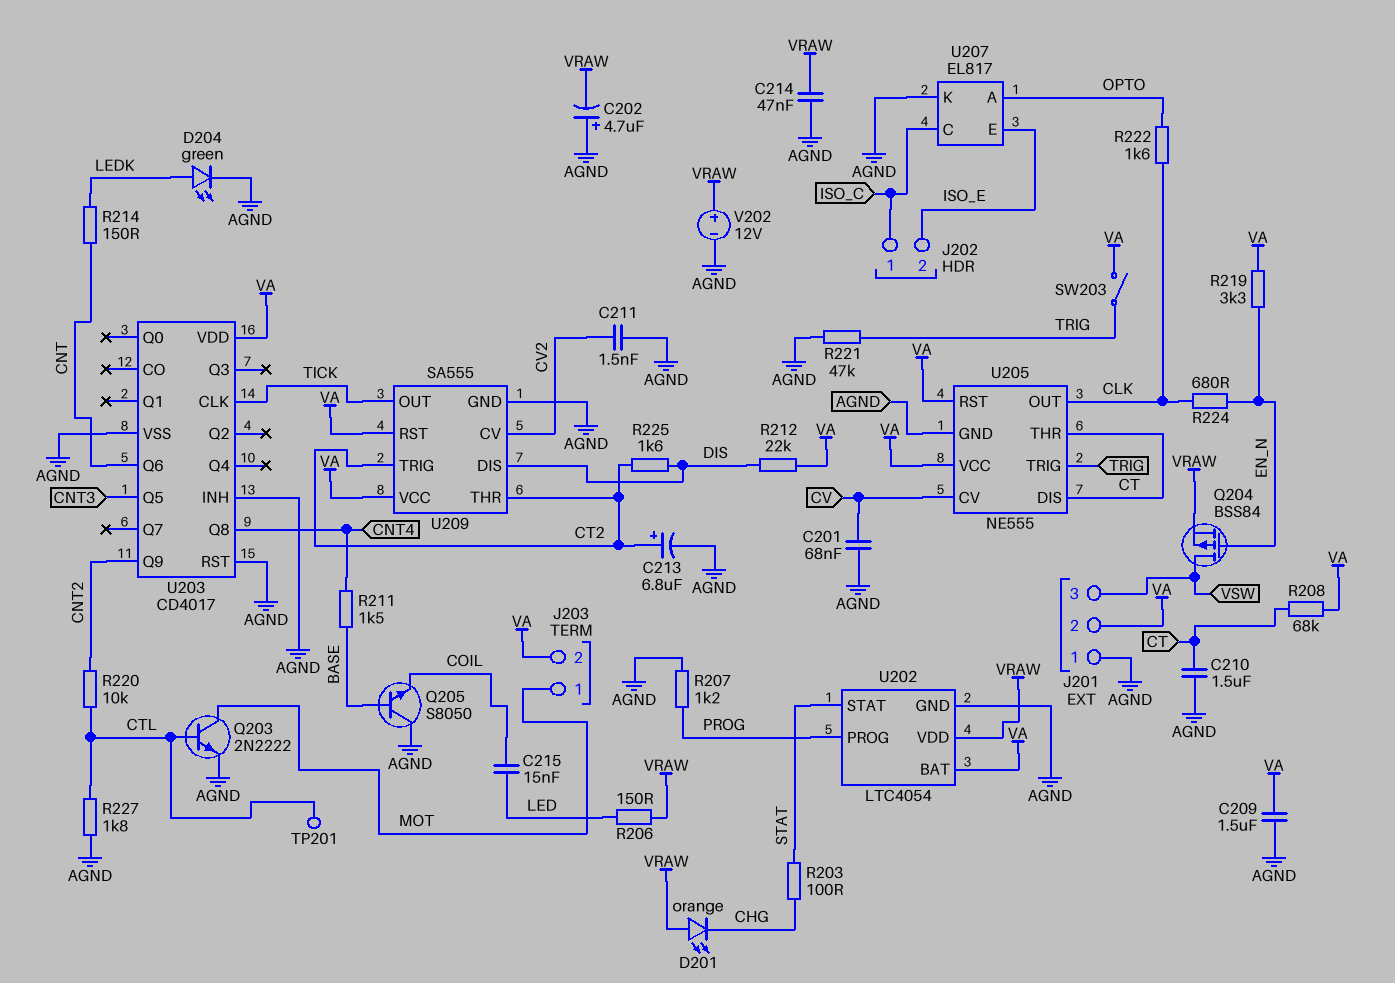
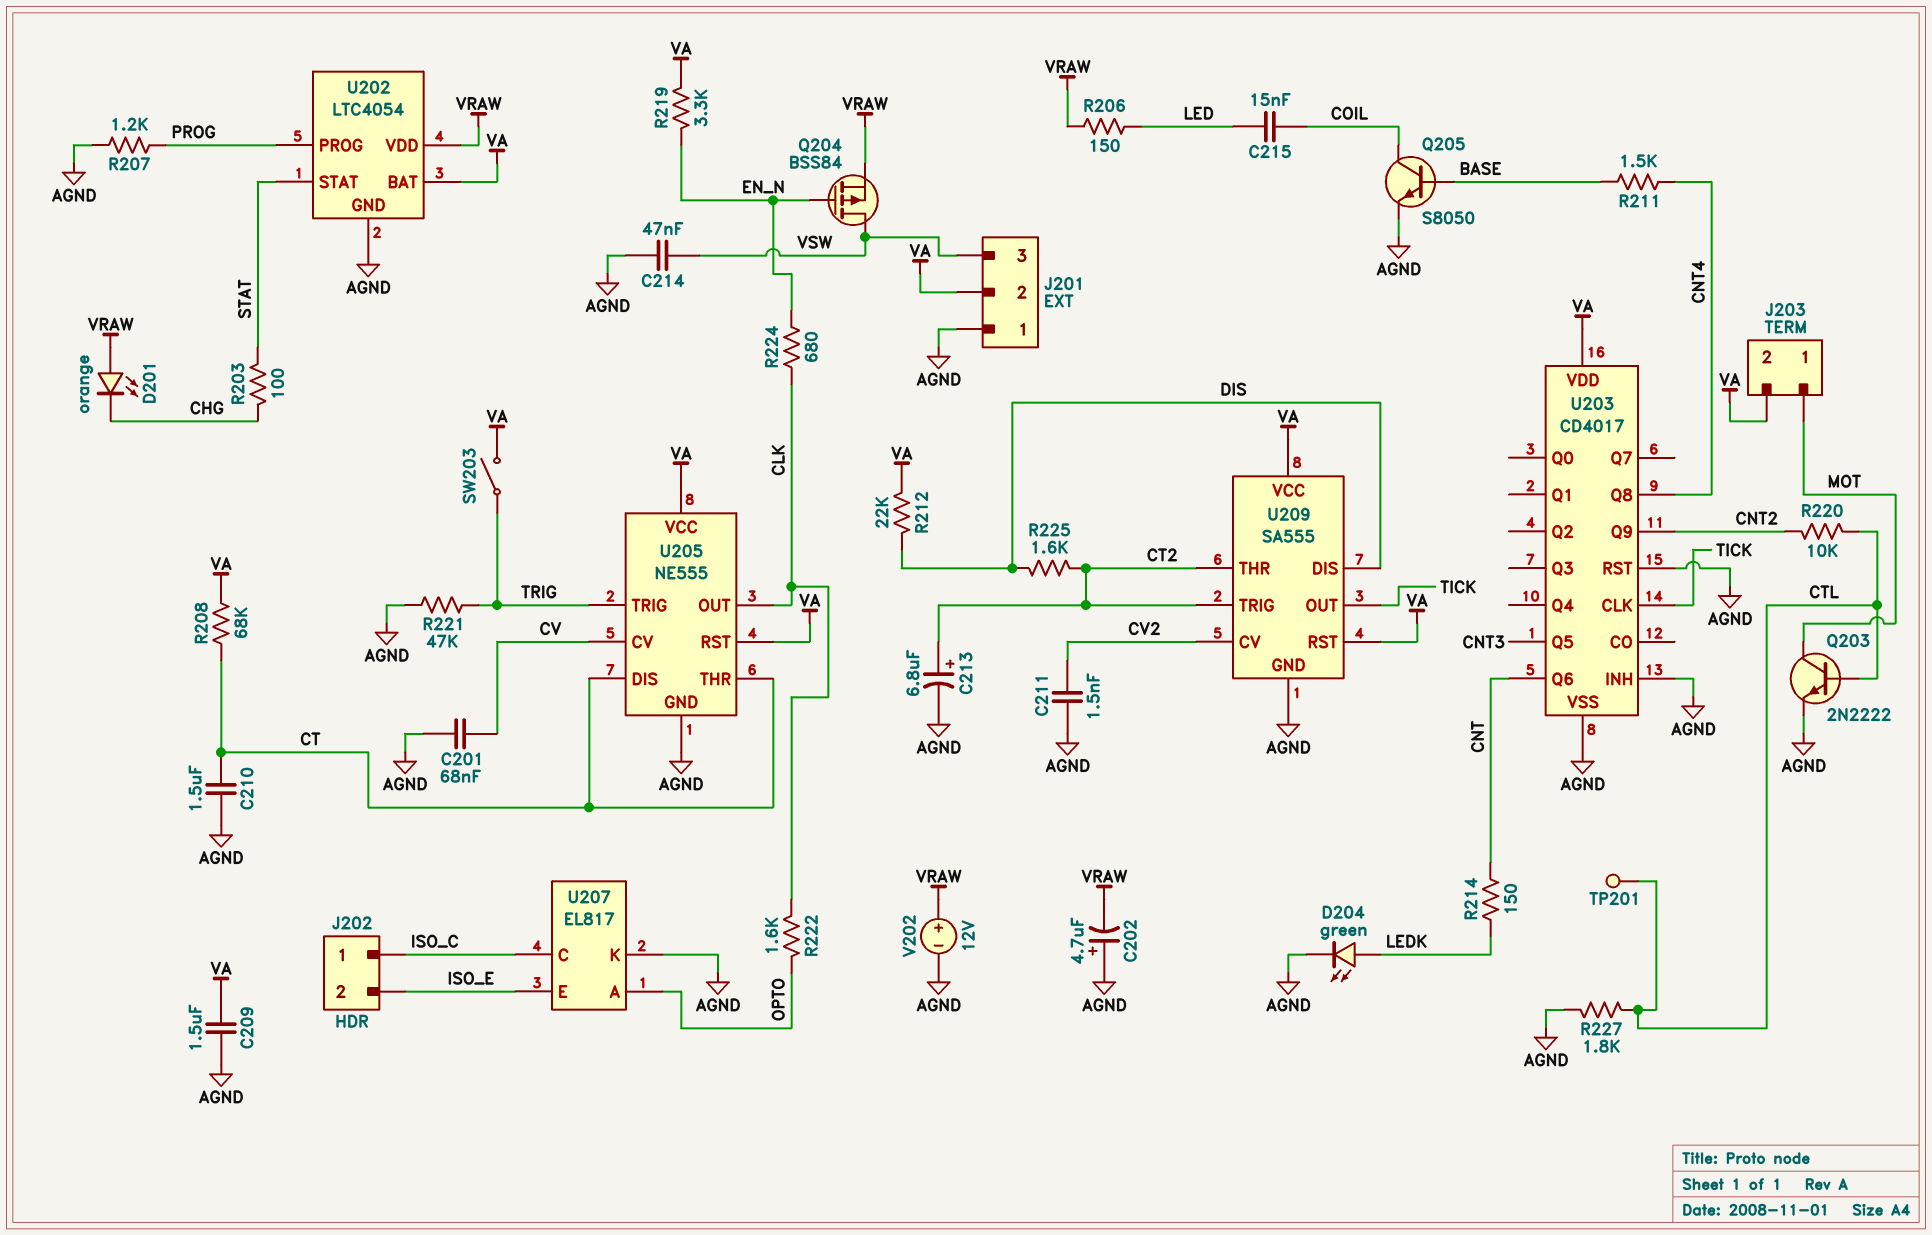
C214: 47nF (AGND, VRAW) -> 47nF (AGND, VSW)
Q205: NPN S8050 (B BASE, C AGND, E COIL) -> NPN S8050 (B BASE, C COIL, E AGND)

